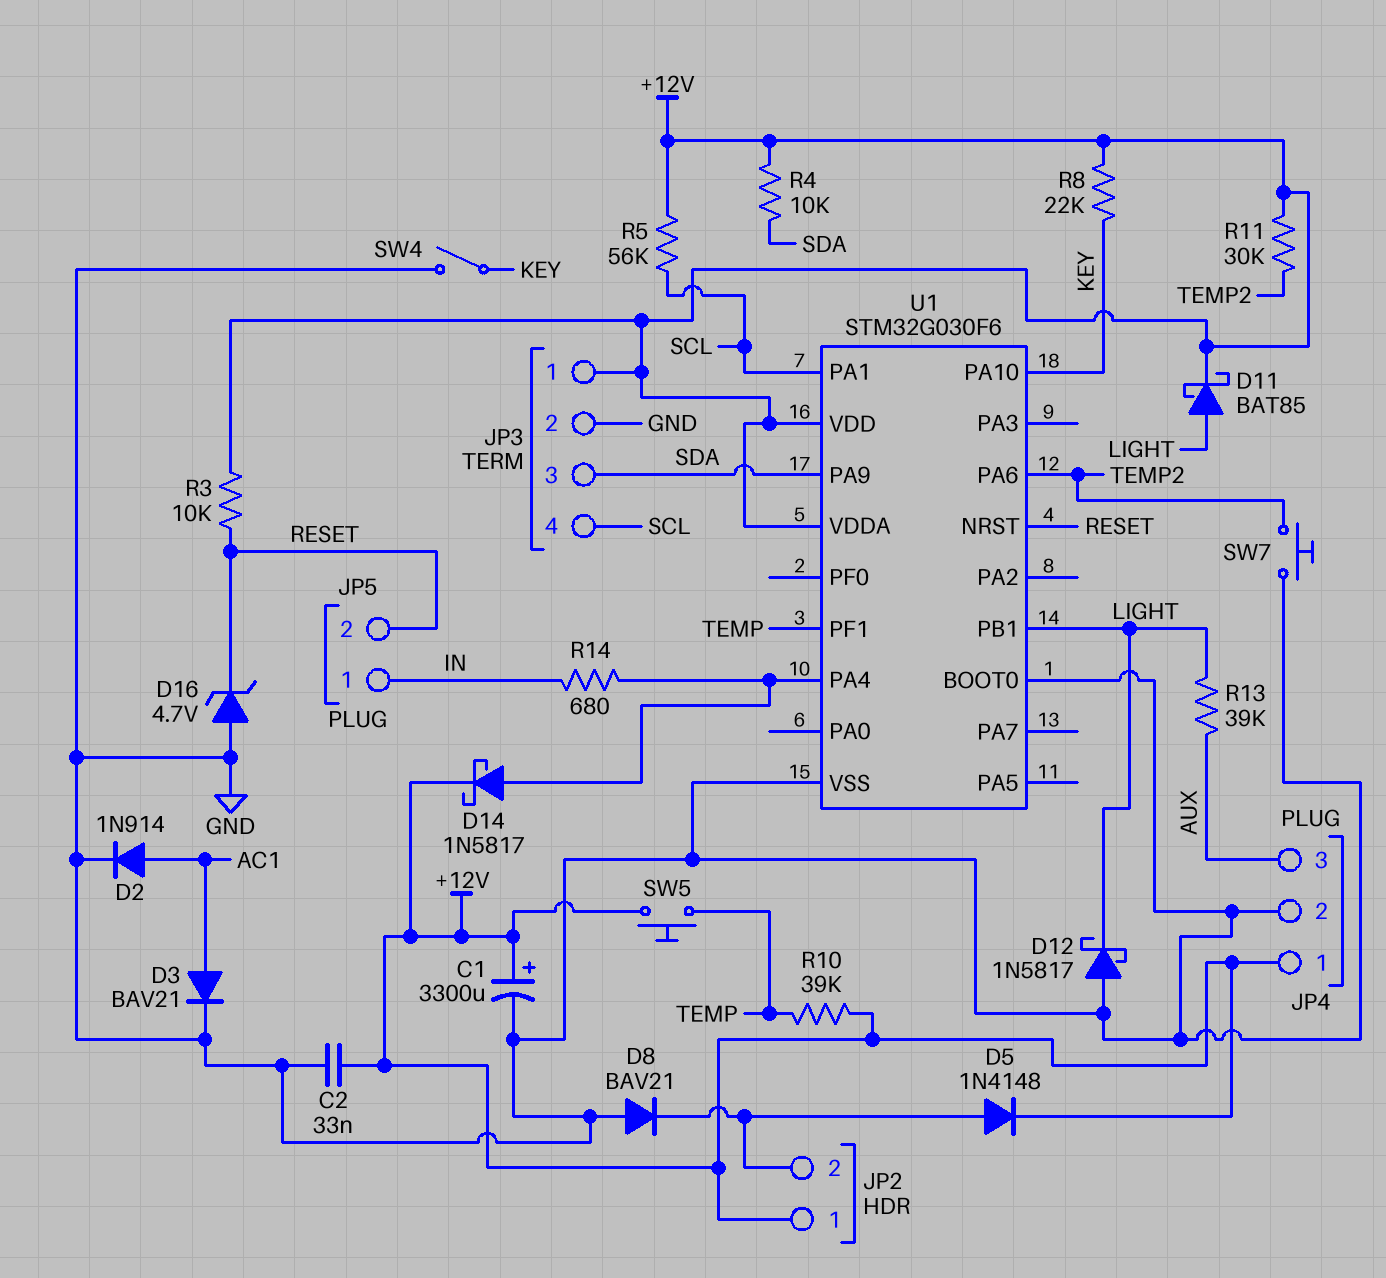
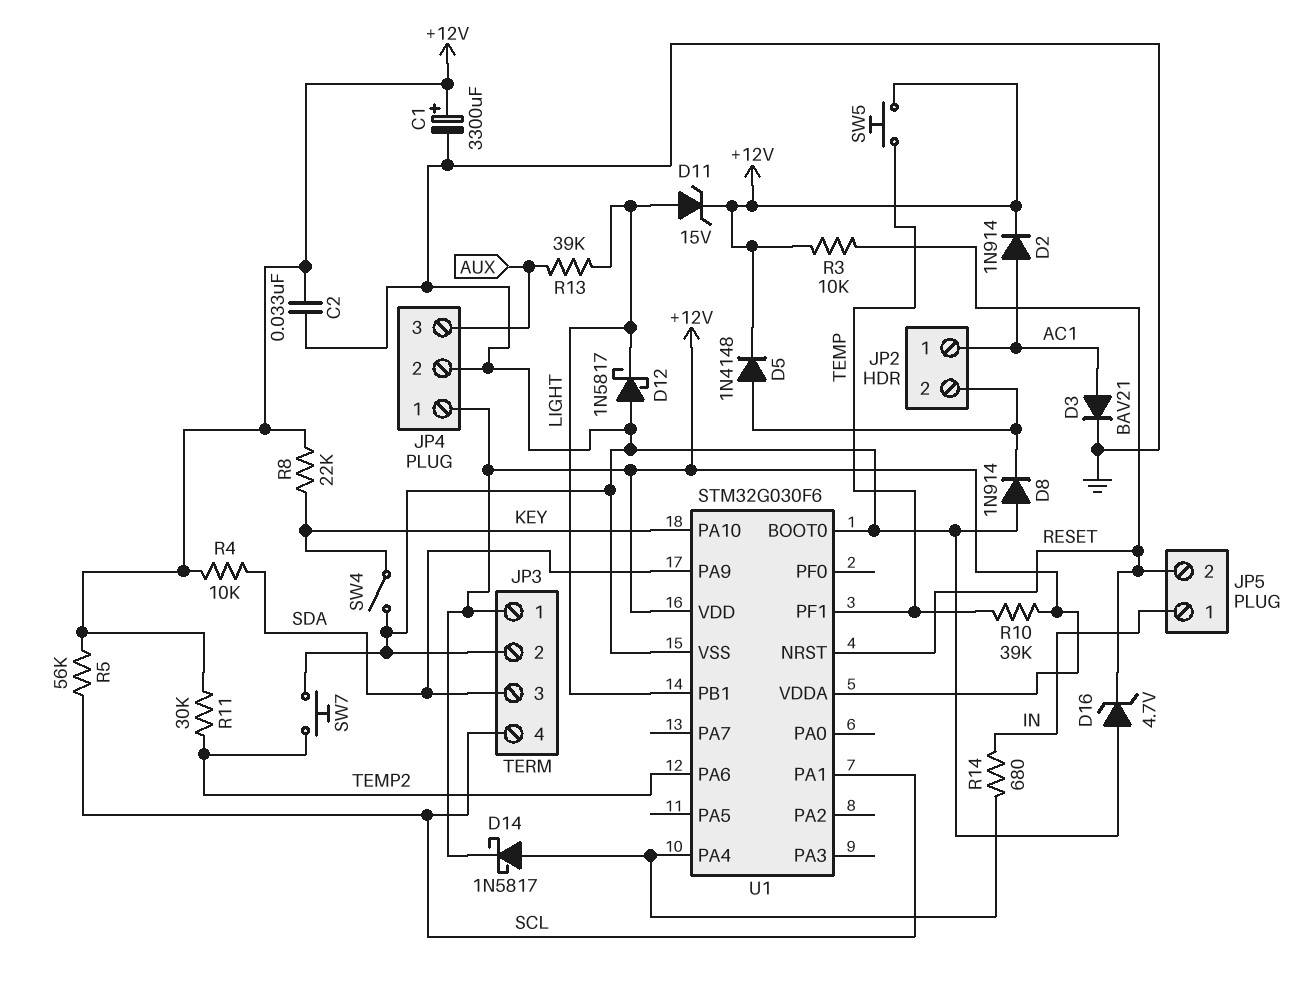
D2: diode 1N914 (A AC1, K GND) -> diode 1N914 (A AC1, K +12V)
D8: diode BAV21 (A GND, K JP2/2) -> diode 1N914 (A GND, K JP2/2)
D11: schottky BAT85 (A LIGHT, K +12V) -> zener 15V (A LIGHT, K +12V)
JP2 pin 1: +12V -> AC1

